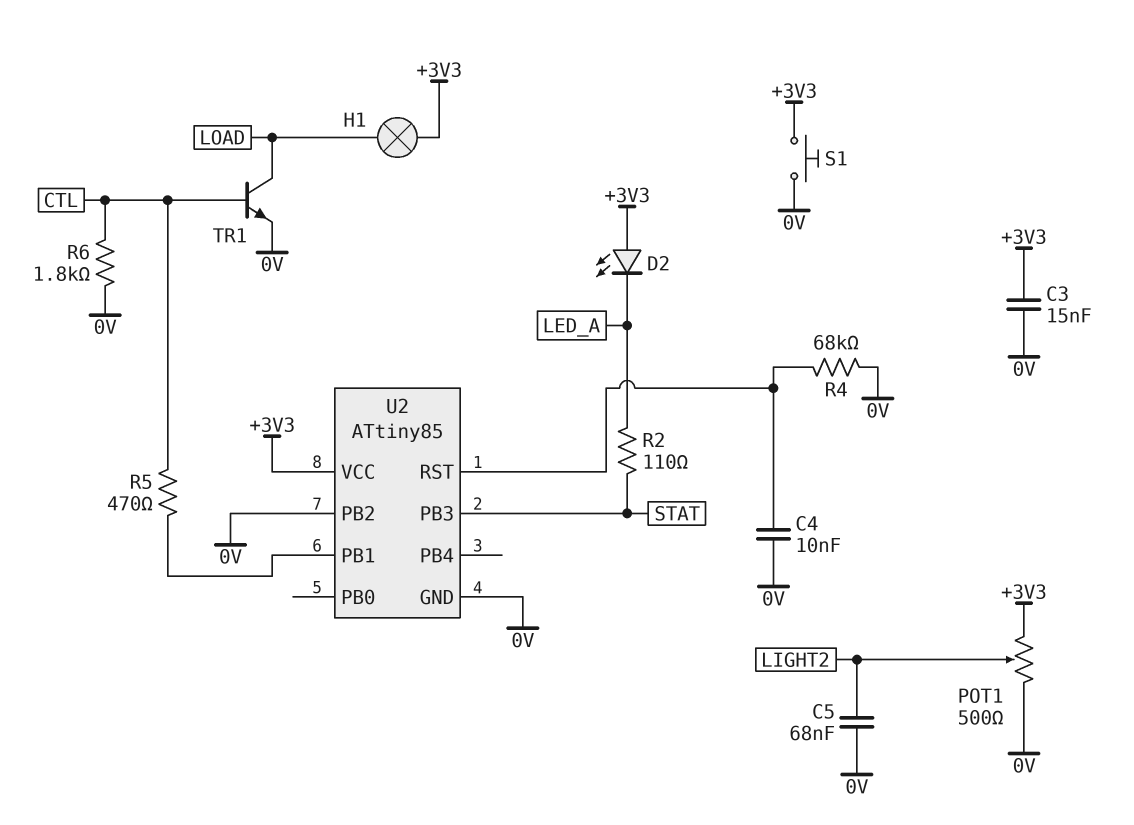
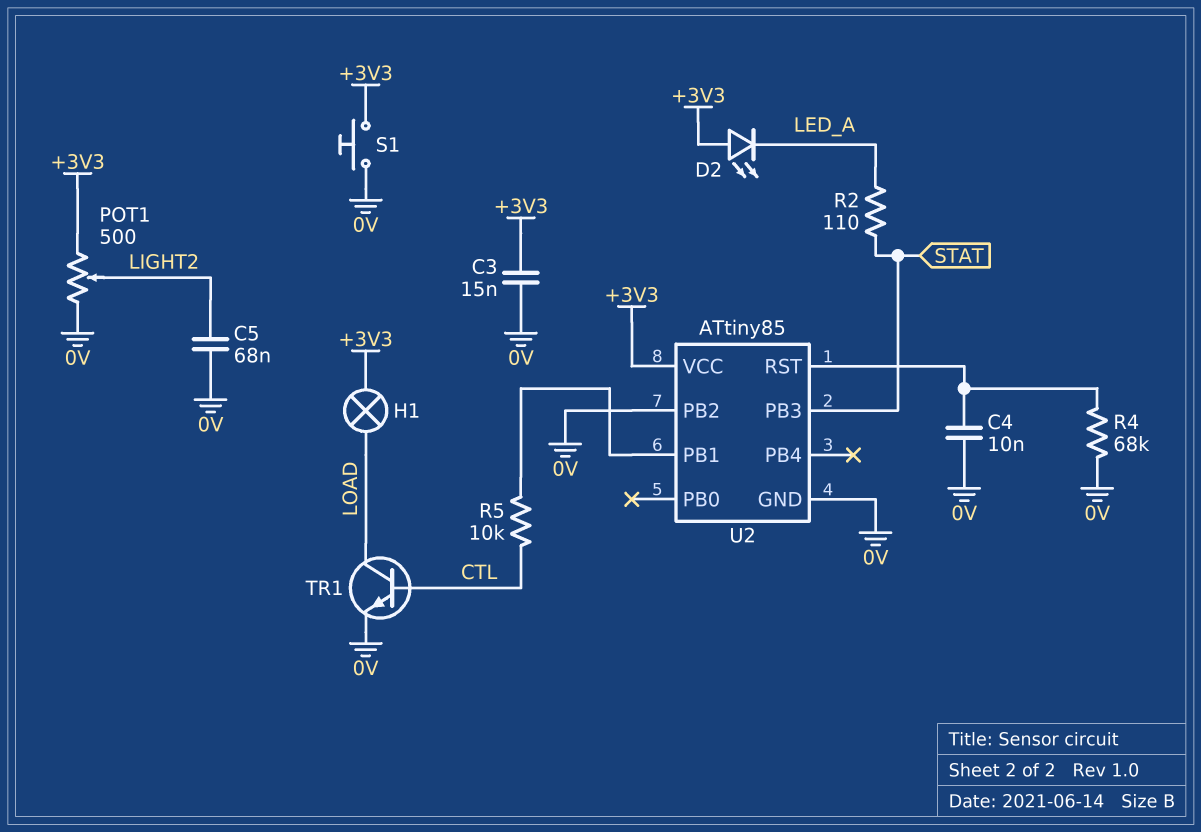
R5: 470 (CTL, U2/PB1) -> 10k (CTL, U2/PB1)
R6: 1.8k (0V, CTL) -> none

